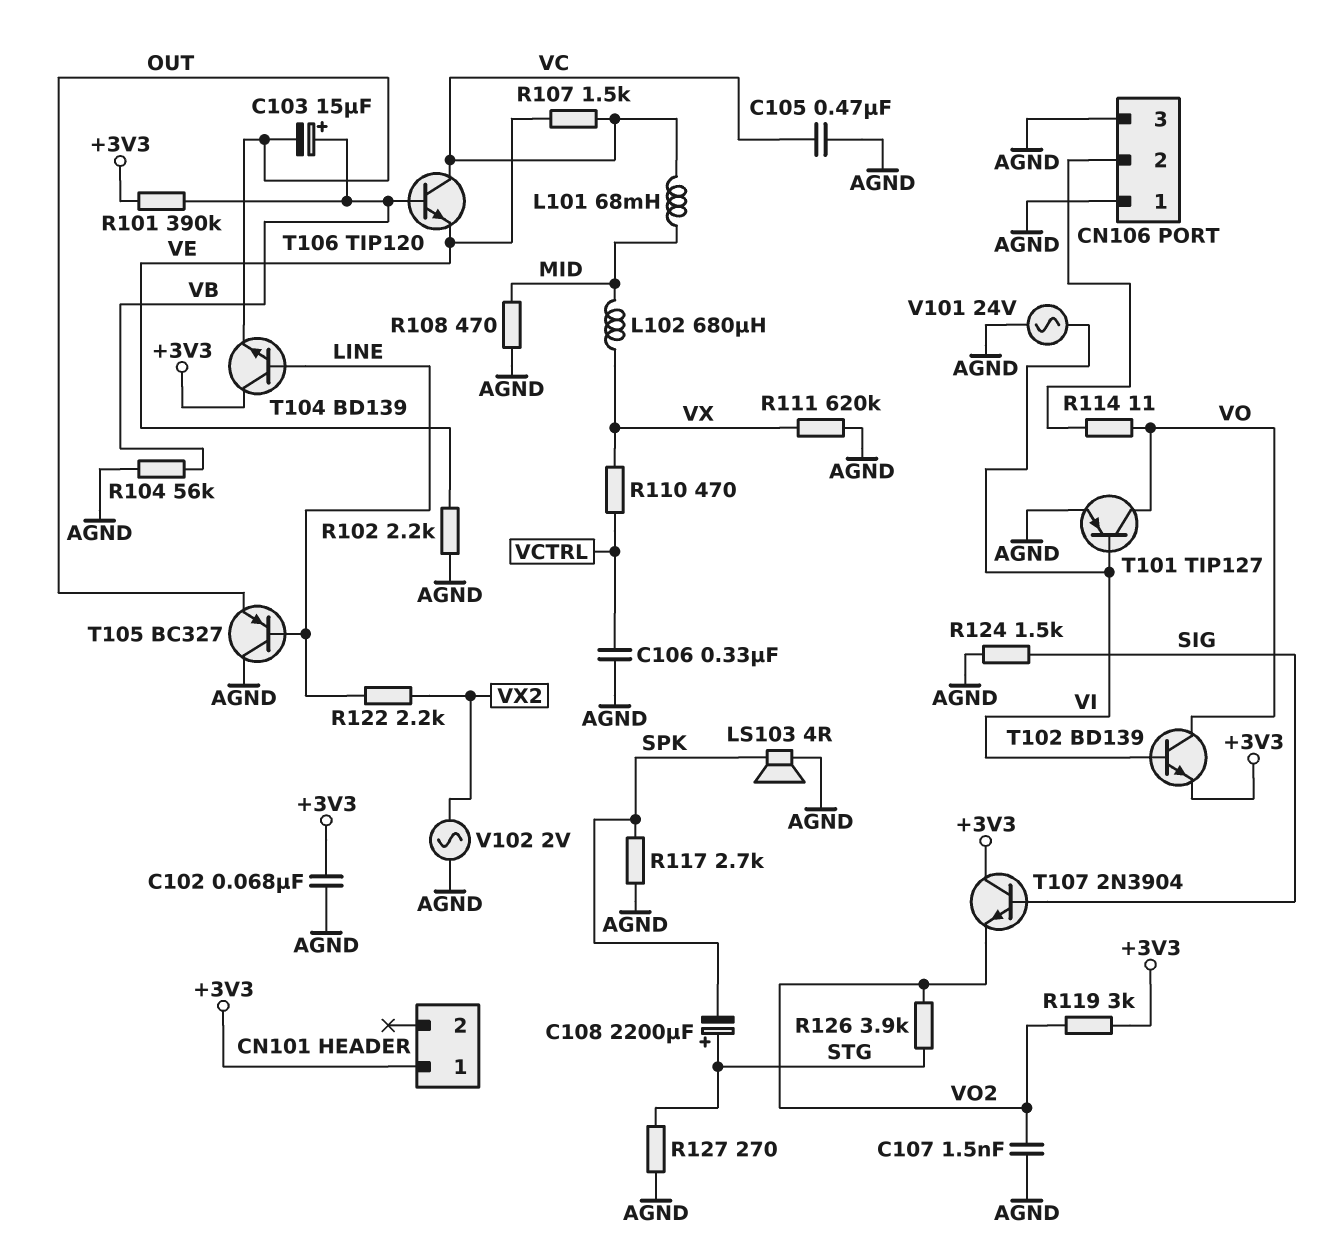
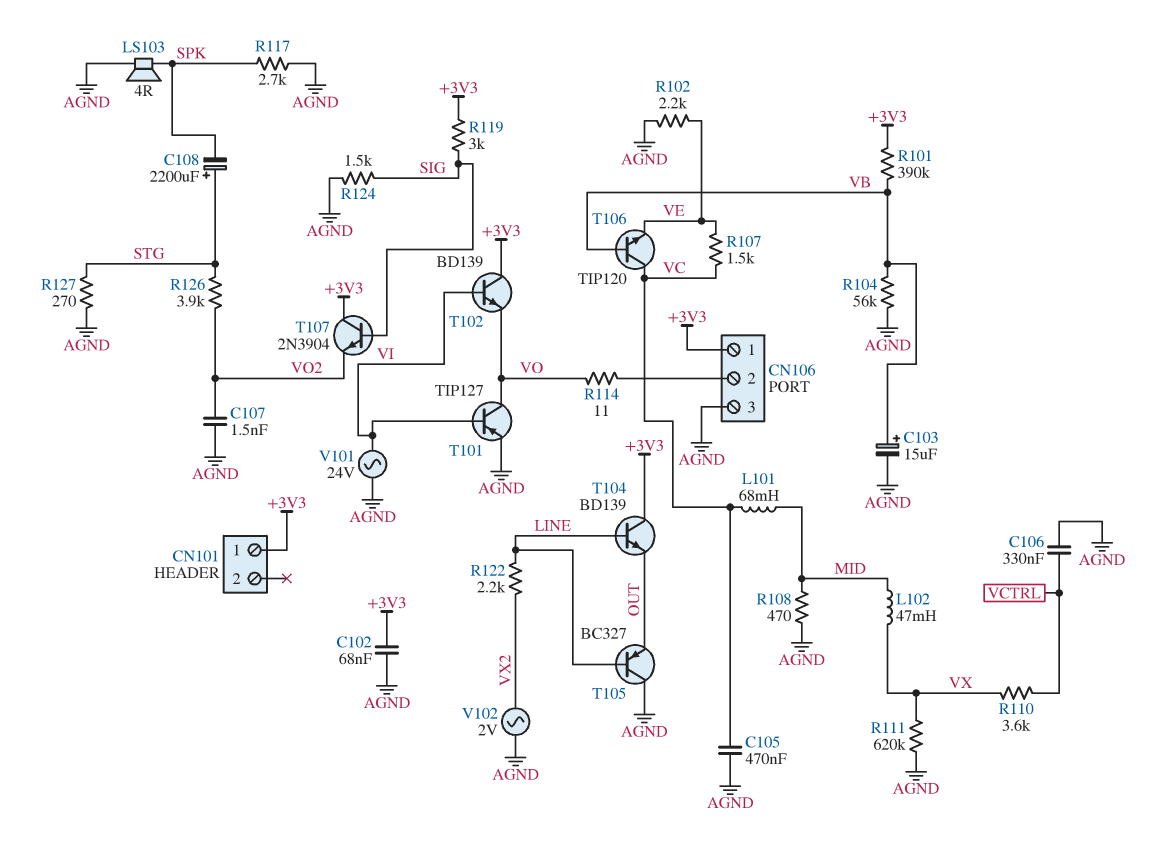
C103: 15uF (plus VB, minus OUT) -> 15uF (plus VB, minus AGND)
CN106 pin 1: AGND -> +3V3
L102: 680uH (MID, VX) -> 47mH (MID, VX)
R110: 470 (VCTRL, VX) -> 3.6k (VCTRL, VX)
R119: 3k (+3V3, VO2) -> 3k (+3V3, SIG)
T102: NPN BD139 (B VI, C VO, E +3V3) -> NPN BD139 (B VI, C +3V3, E VO)

